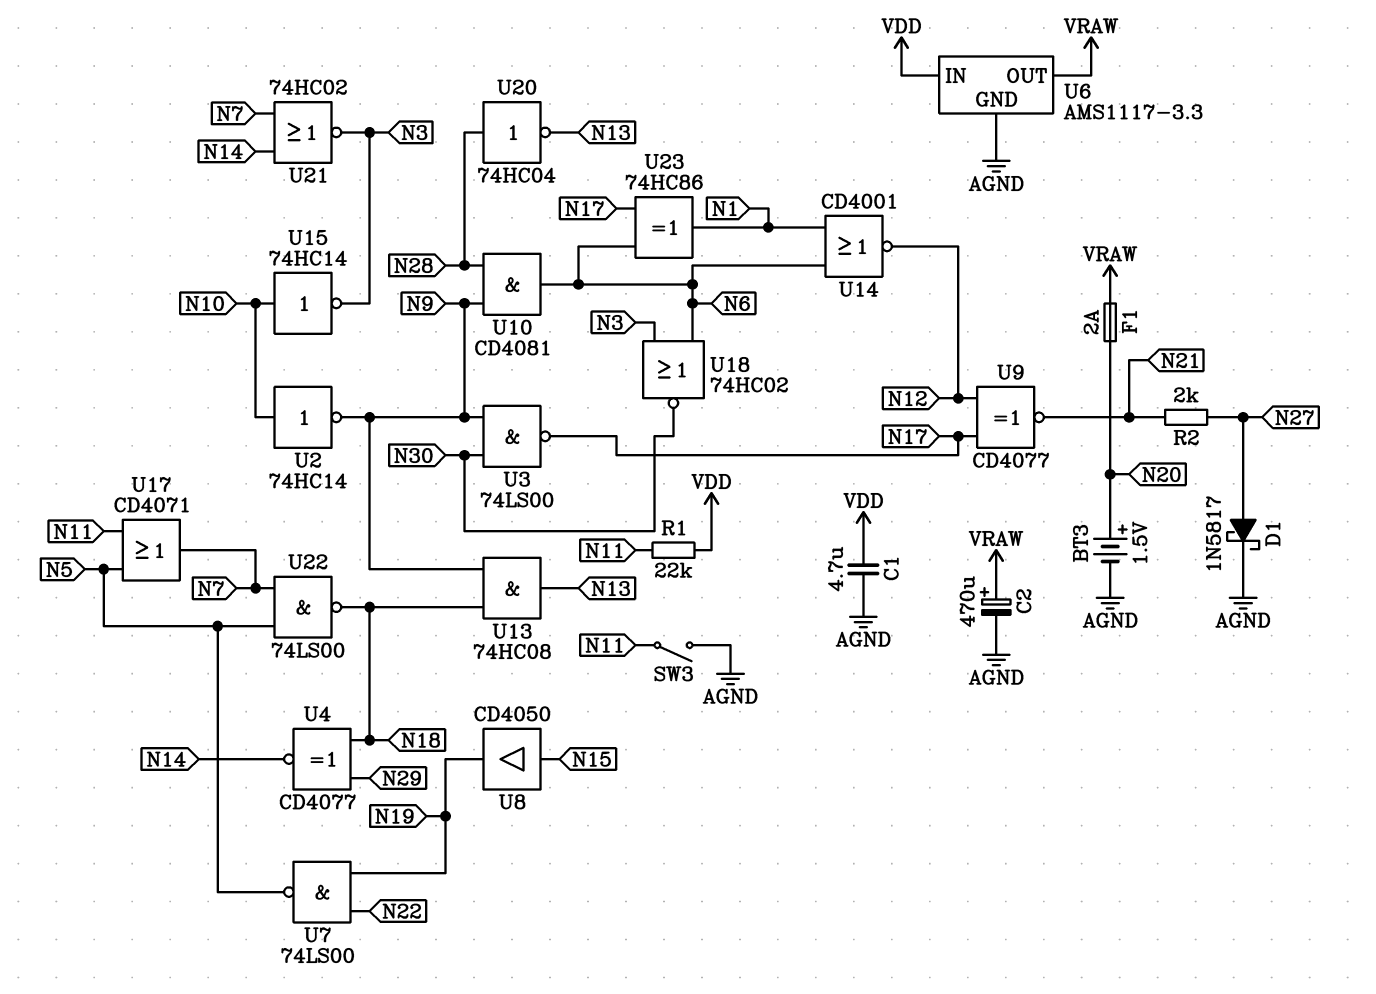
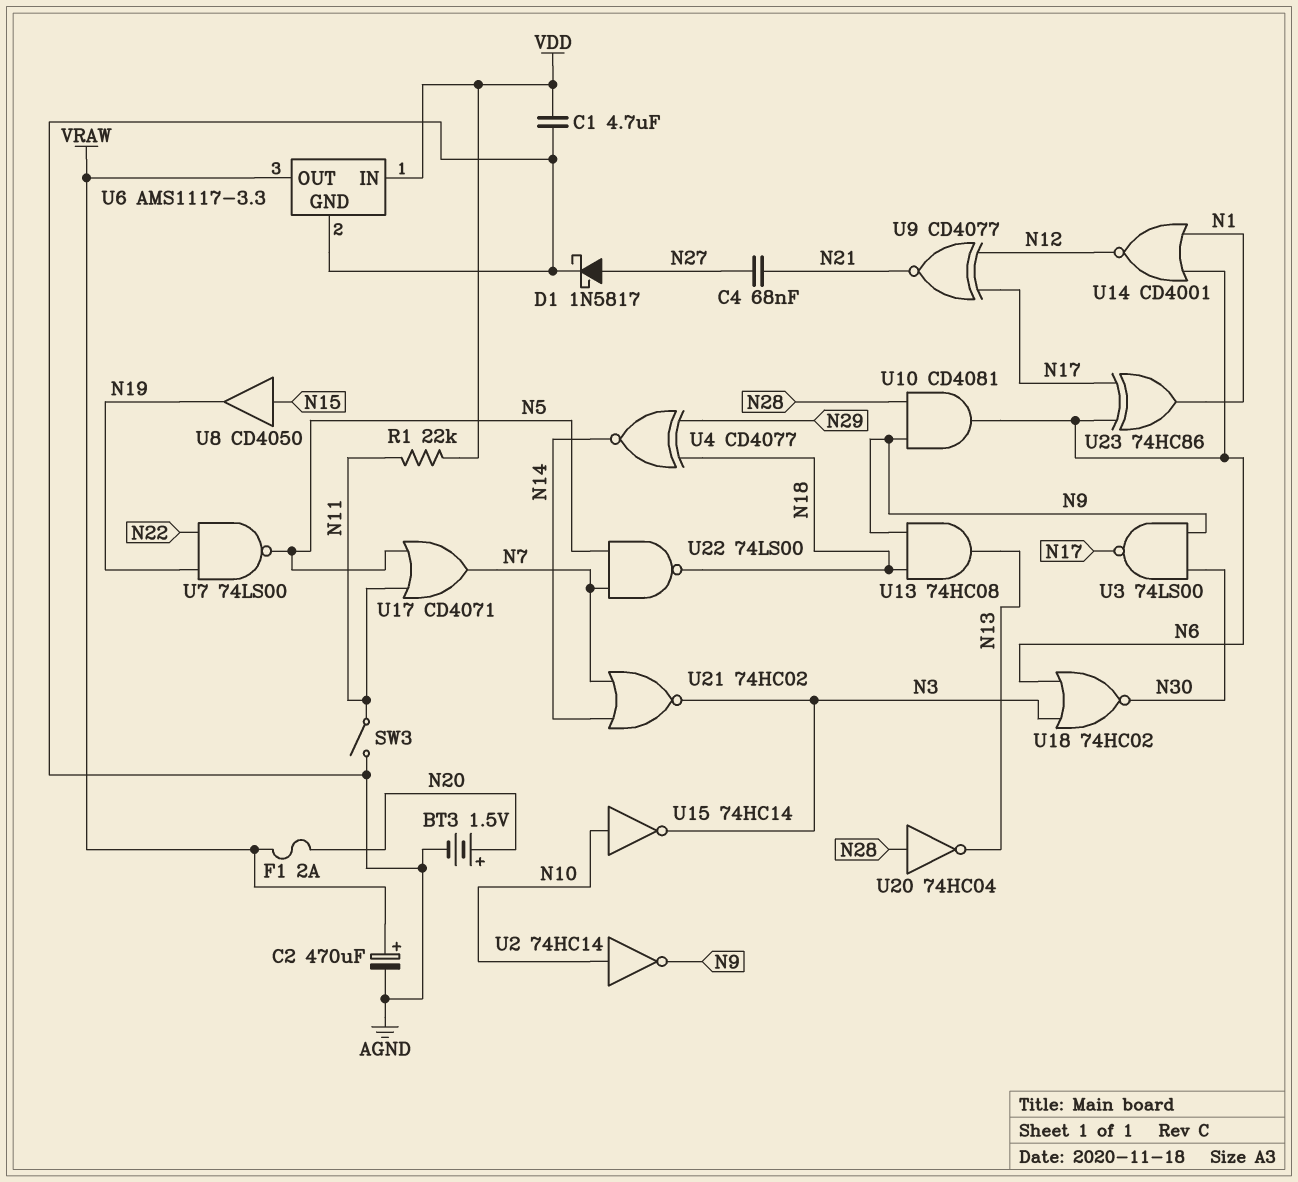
C4: none -> 68nF (N21, N27)
R2: 2k (N21, N27) -> none

